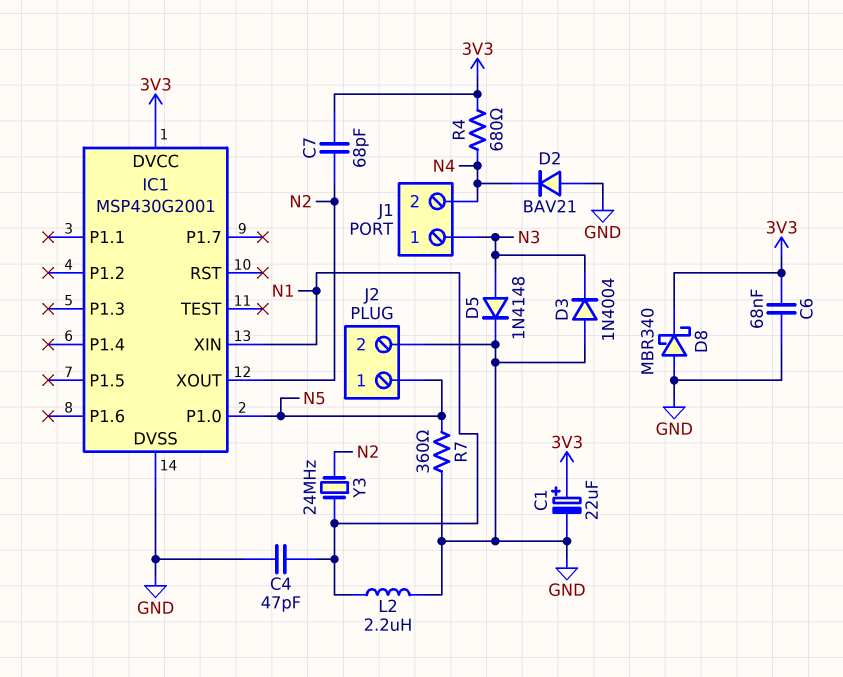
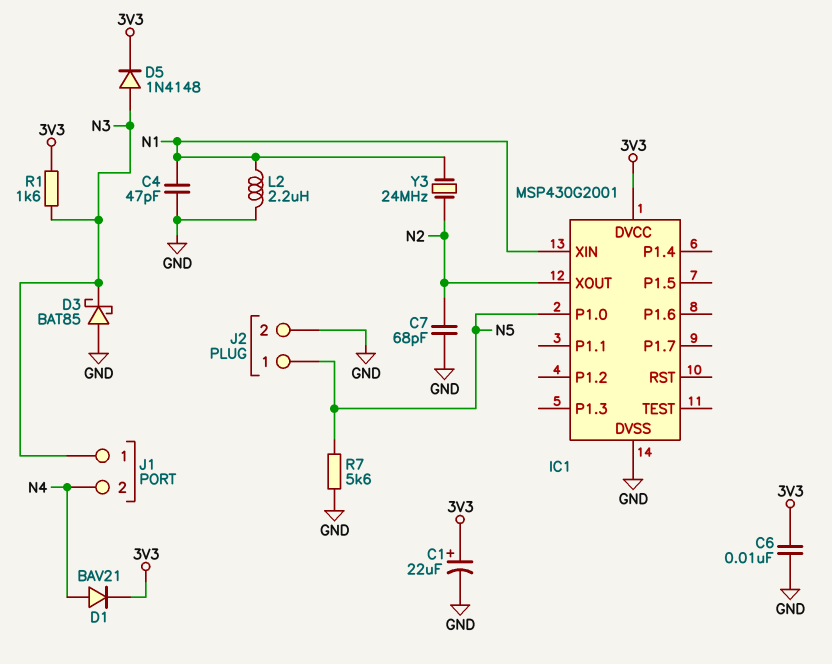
C6: 68nF (3V3, GND) -> 10nF (3V3, GND)
C7: 68pF (3V3, N2) -> 68pF (GND, N2)
D1: none -> diode BAV21 (A N4, K 3V3)
D2: diode BAV21 (A GND, K N4) -> none
D3: diode 1N4004 (A GND, K N3) -> schottky BAT85 (A GND, K N3)
D5: diode 1N4148 (A N3, K GND) -> diode 1N4148 (A N3, K 3V3)
D8: schottky MBR340 (A GND, K 3V3) -> none
R1: none -> 1.6k (3V3, N3)
R4: 680 (3V3, N4) -> none
R7: 360 (GND, N5) -> 5.6k (GND, N5)

